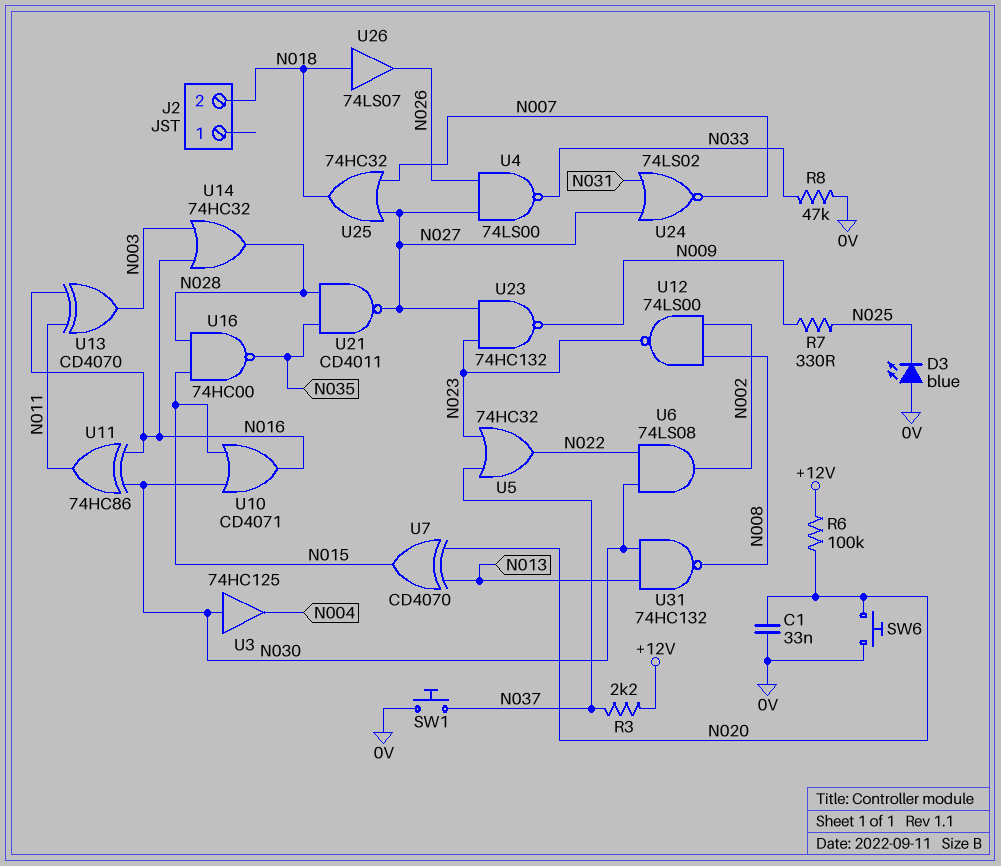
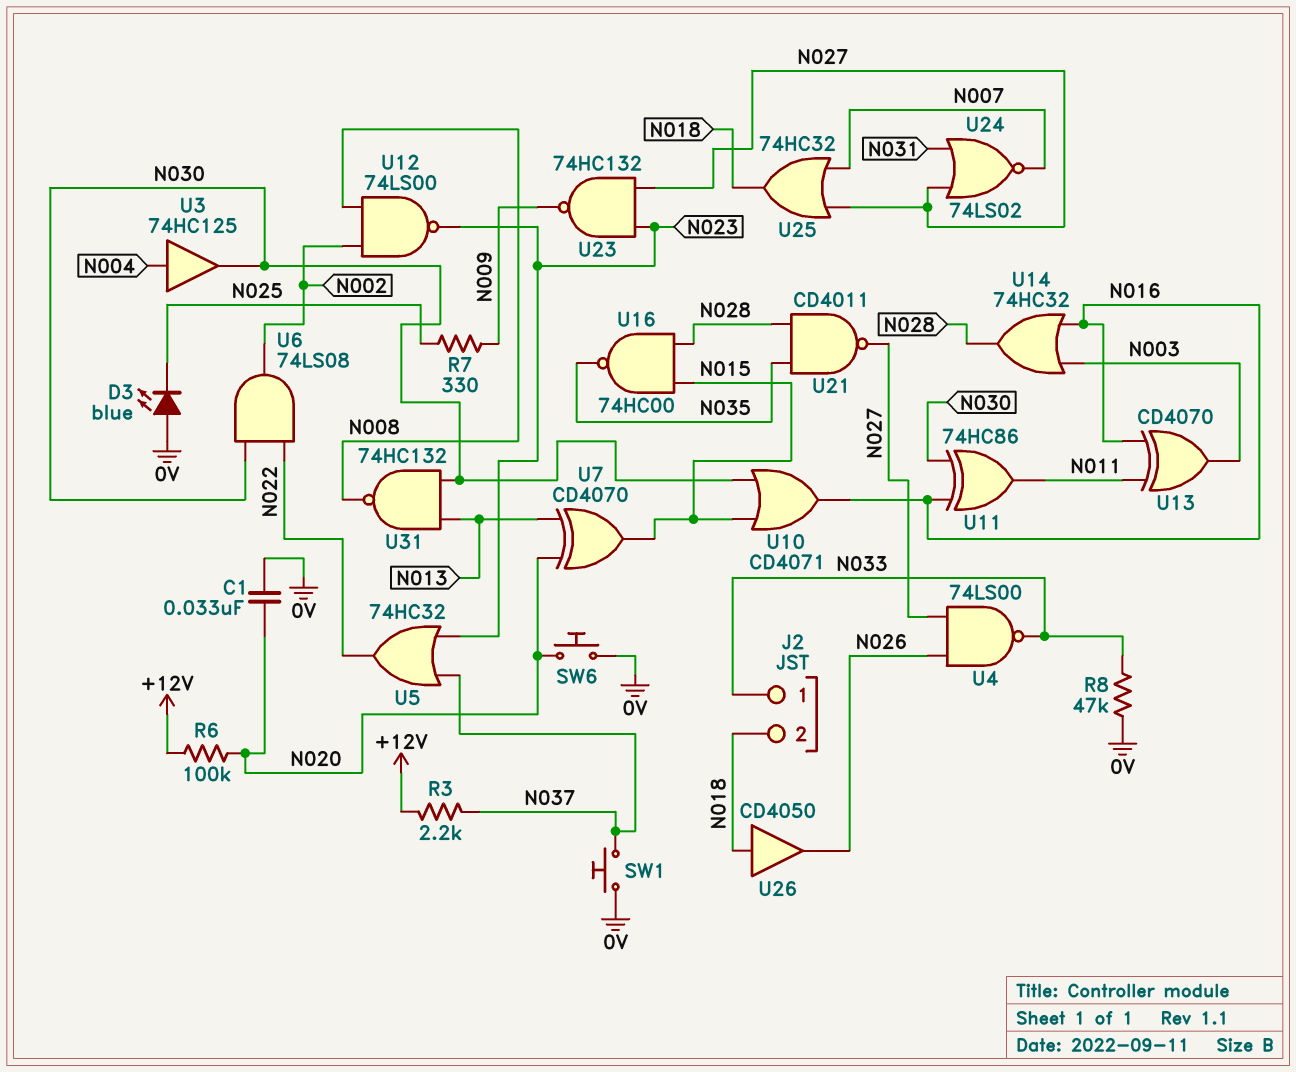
J2 pin 1: none -> N033
U3: buffer 74HC125 (in N030, out N004) -> buffer 74HC125 (in N004, out N030)
U26: buffer 74LS07 (in N018, out N026) -> buffer CD4050 (in N018, out N026)

